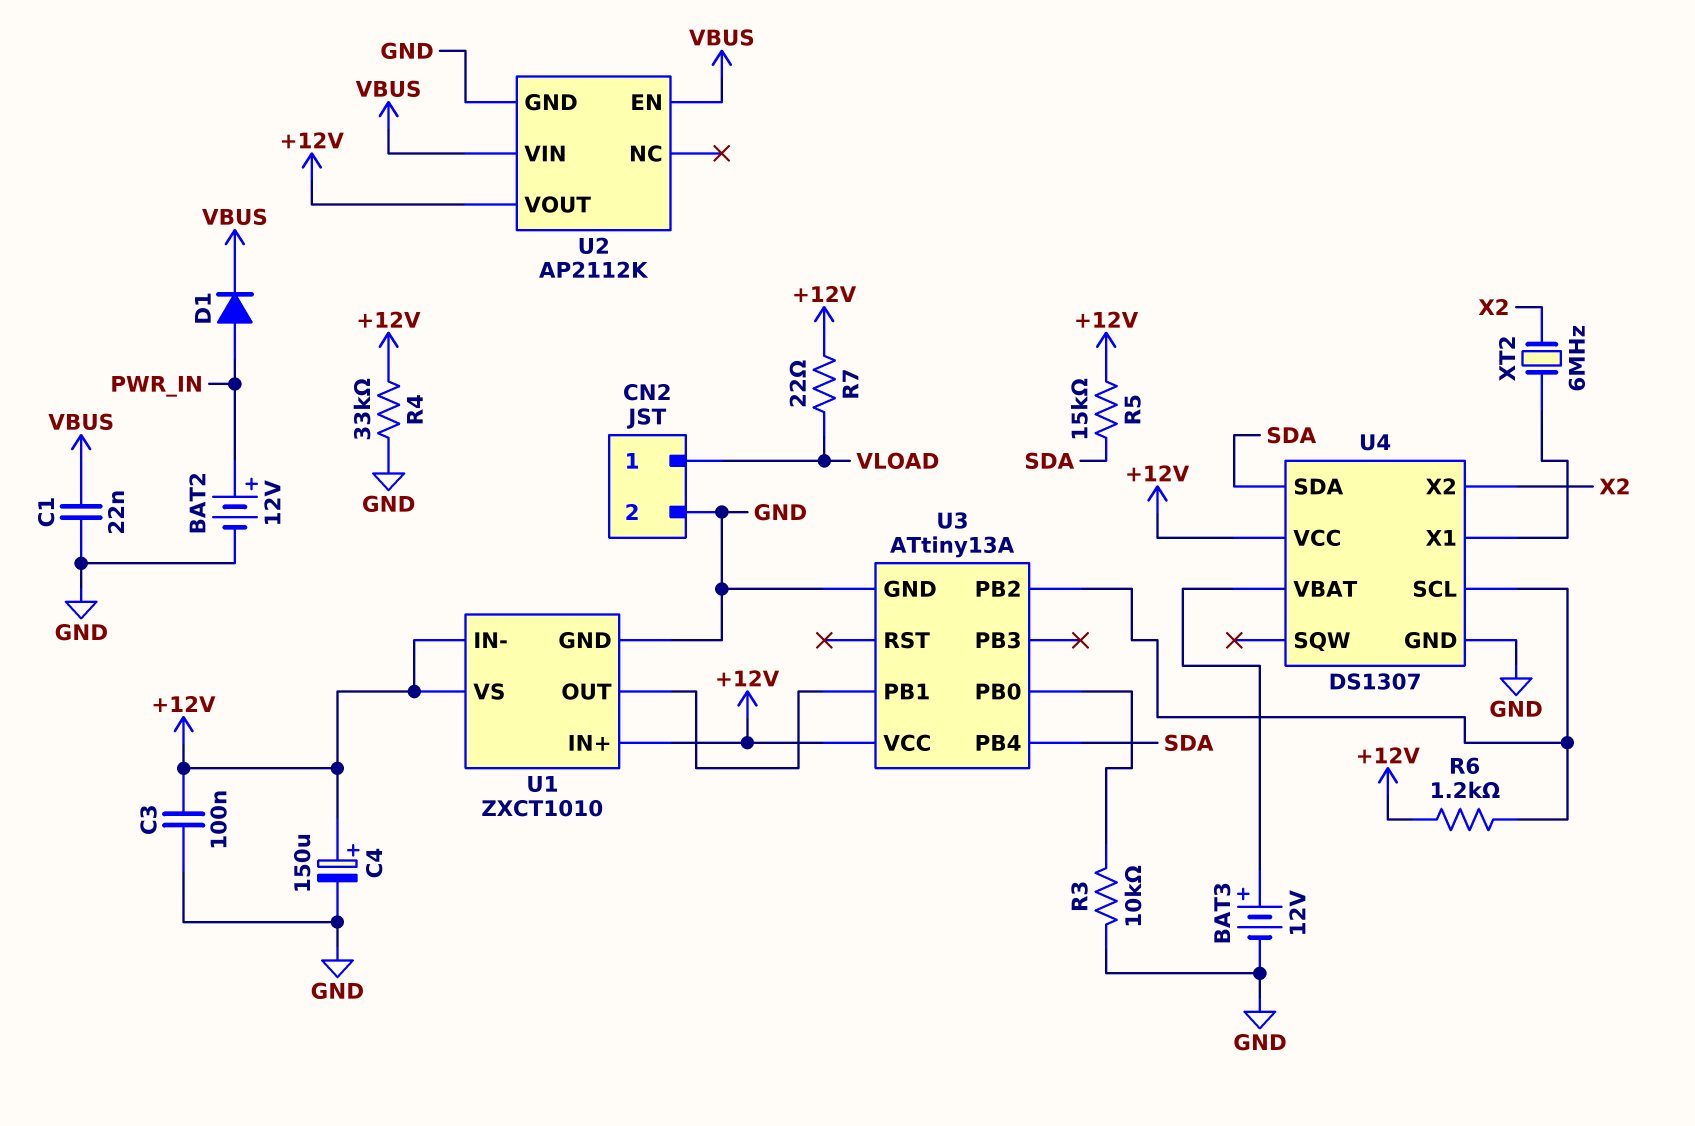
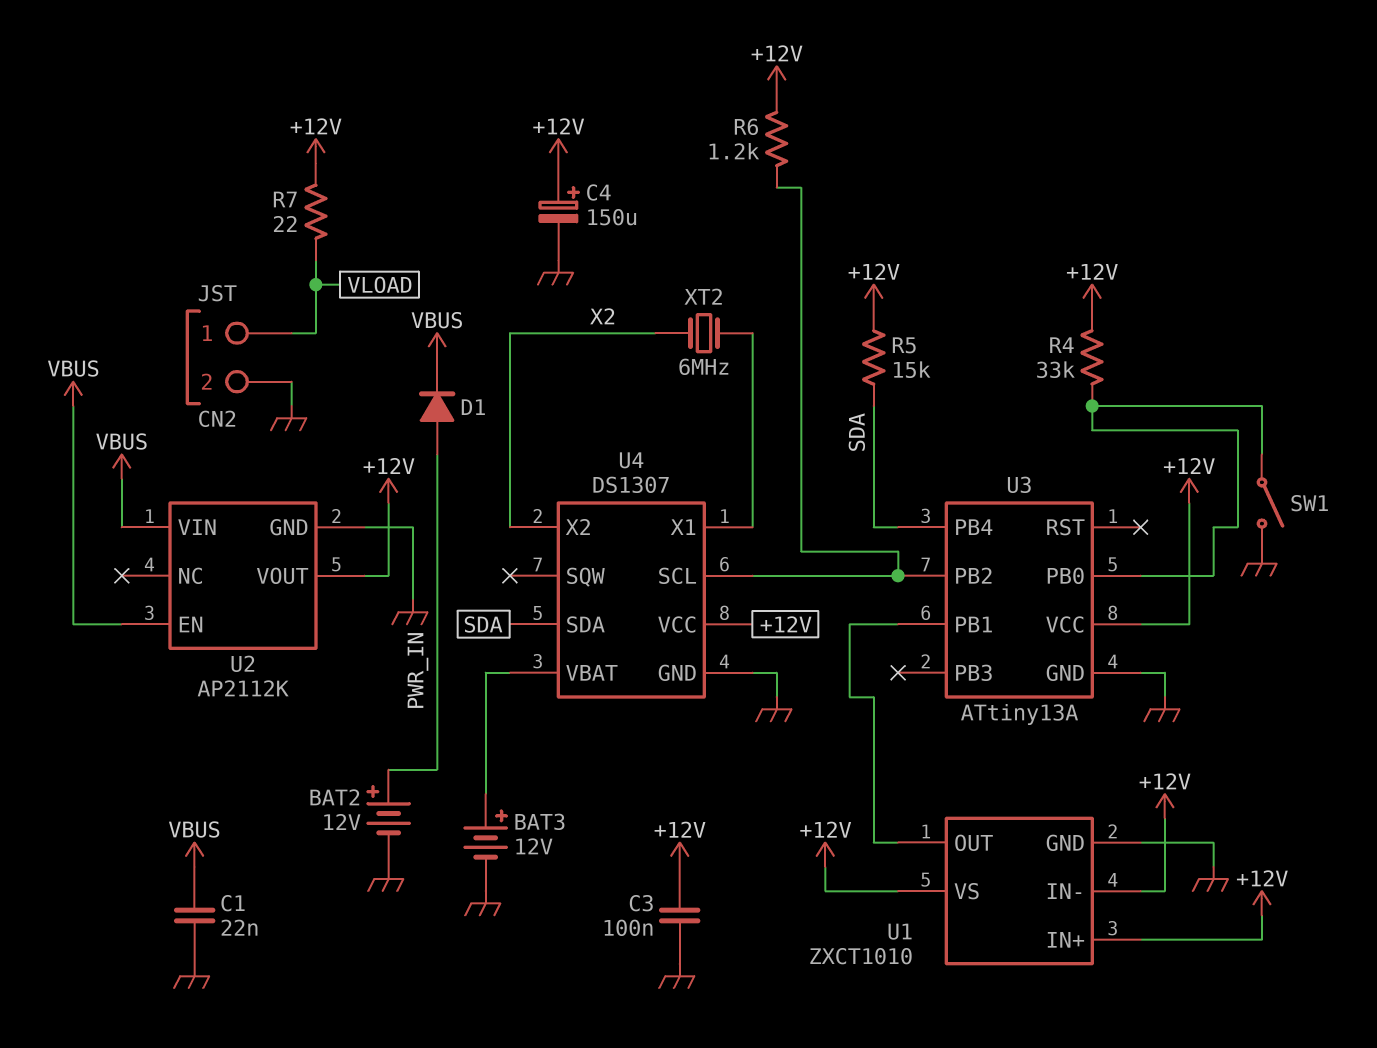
R3: 10k (GND, U3/PB0) -> none
R4: 33k (+12V, GND) -> 33k (+12V, U3/PB0)
SW1: none -> switch (GND, U3/PB0)

